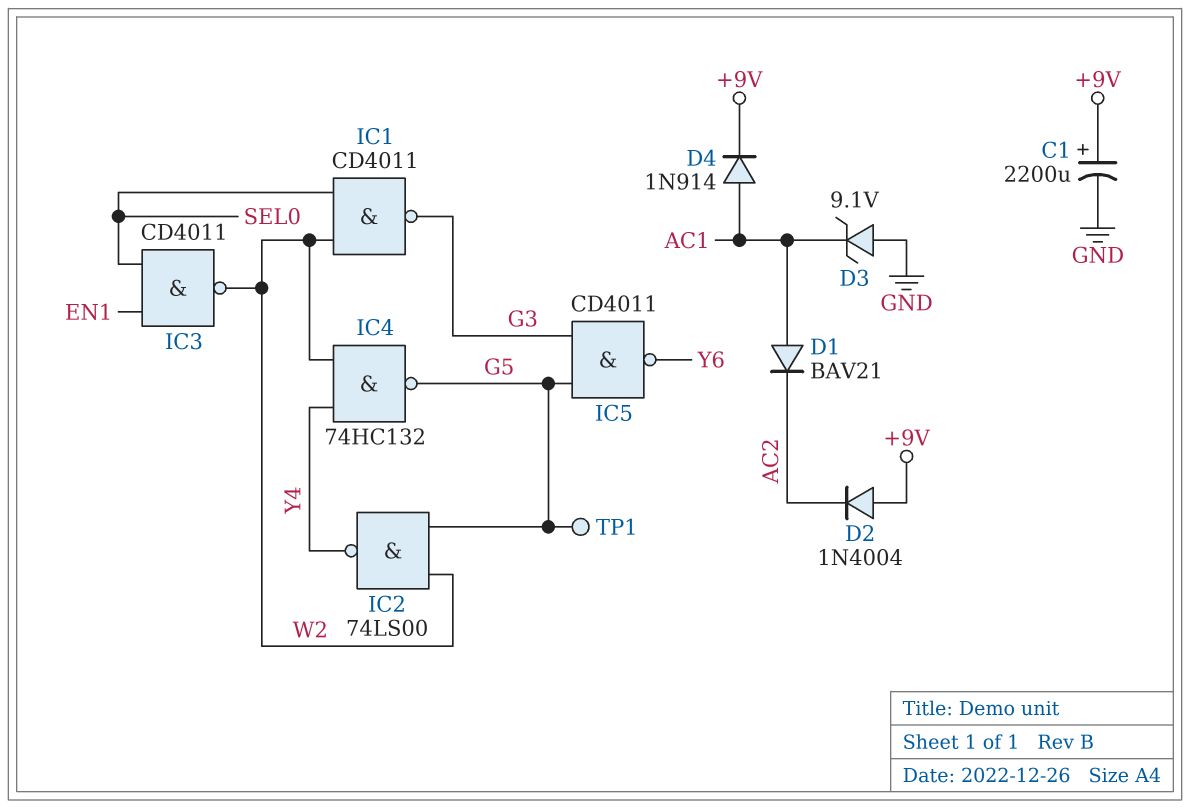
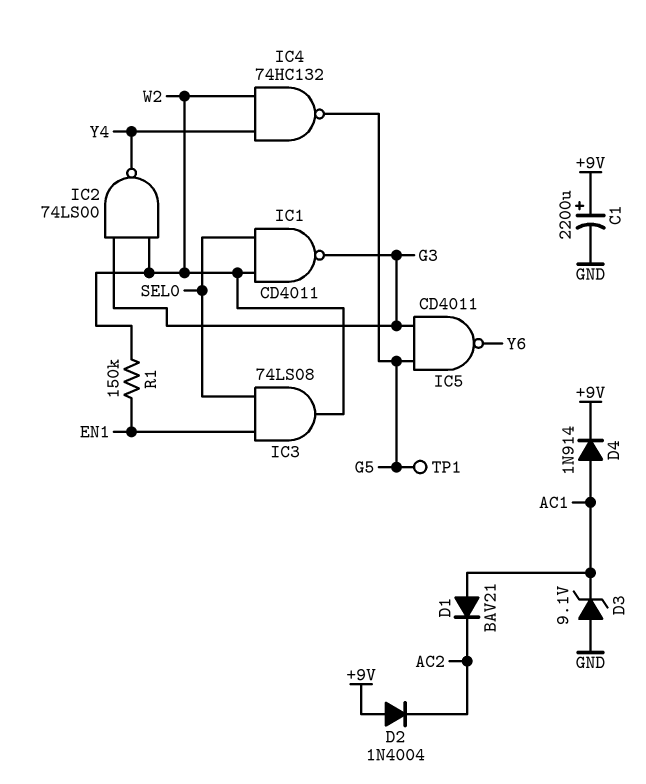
IC2: NAND 74LS00 (in G5, in W2, out Y4) -> NAND 74LS00 (in G3, in W2, out Y4)
IC3: NAND CD4011 (in EN1, in SEL0, out W2) -> AND 74LS08 (in EN1, in SEL0, out W2)
R1: none -> 150k (EN1, W2)

